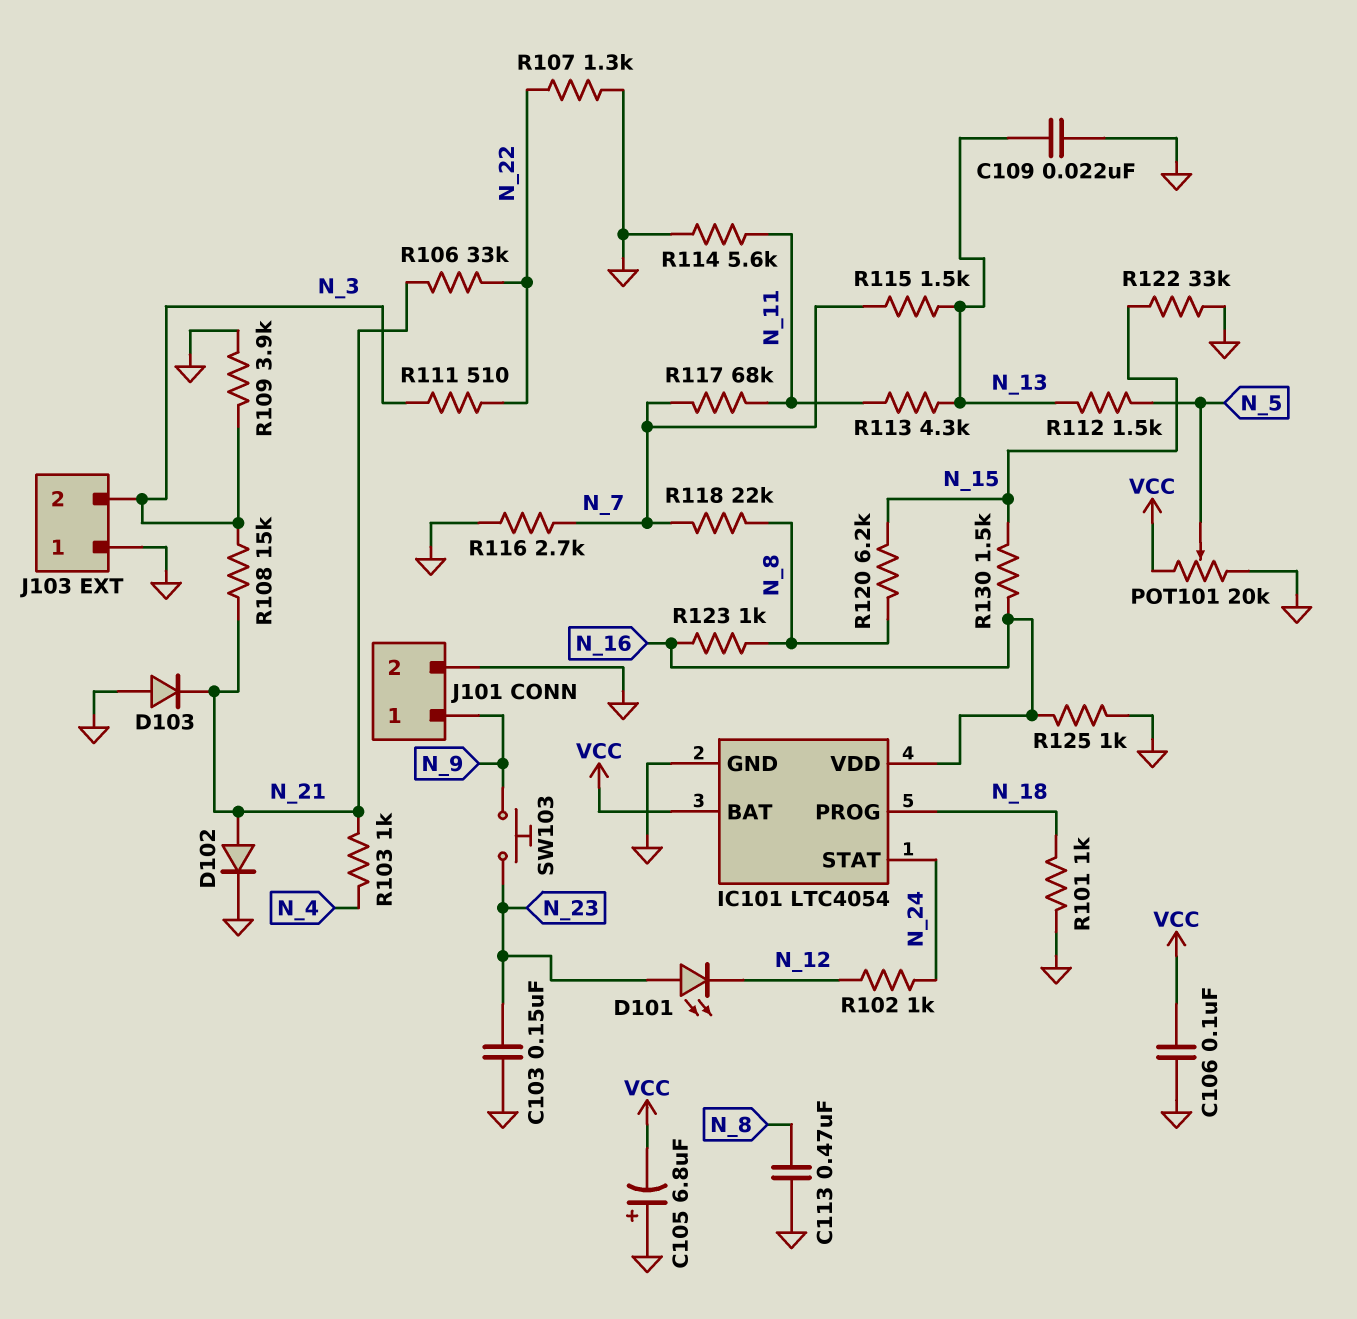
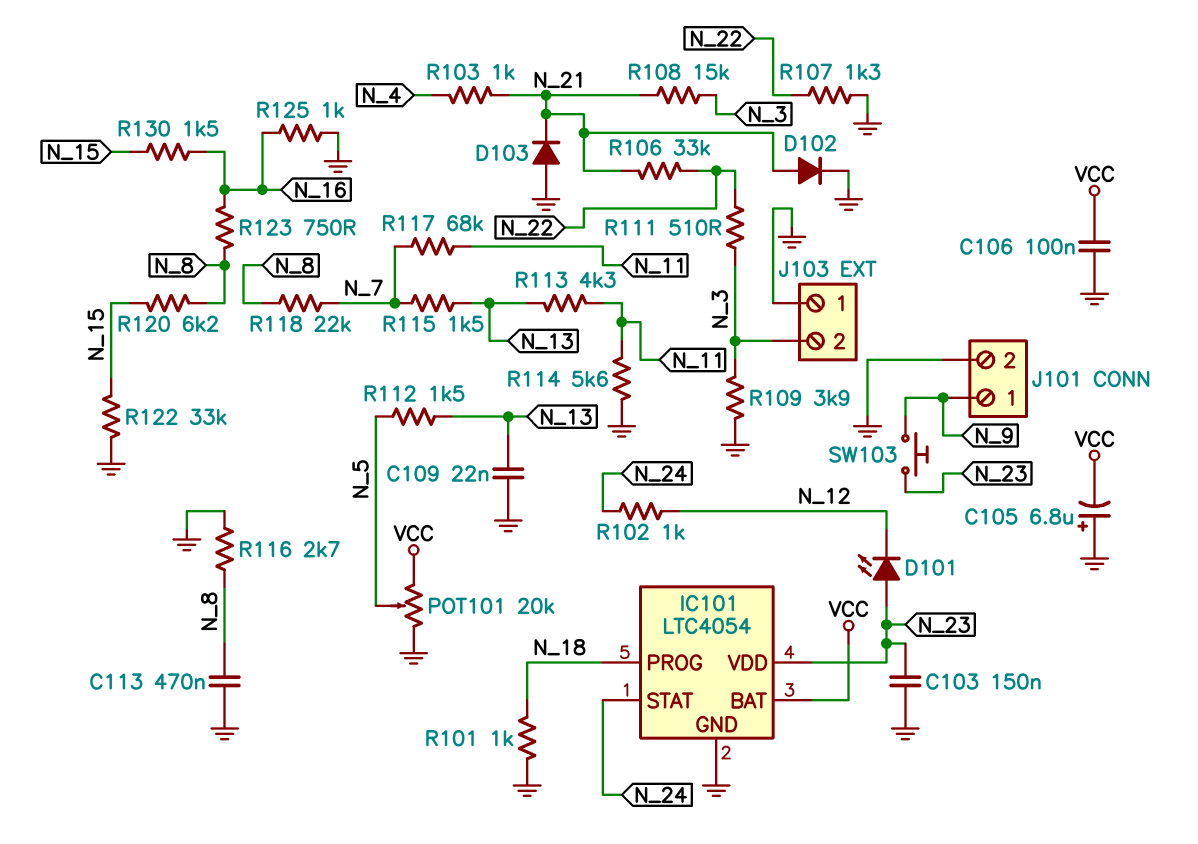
IC101 pin VDD: N_16 -> N_23
R116: 2.7k (GND, N_7) -> 2.7k (GND, N_8)
R123: 1k (N_8, N_16) -> 750 (N_8, N_16)

